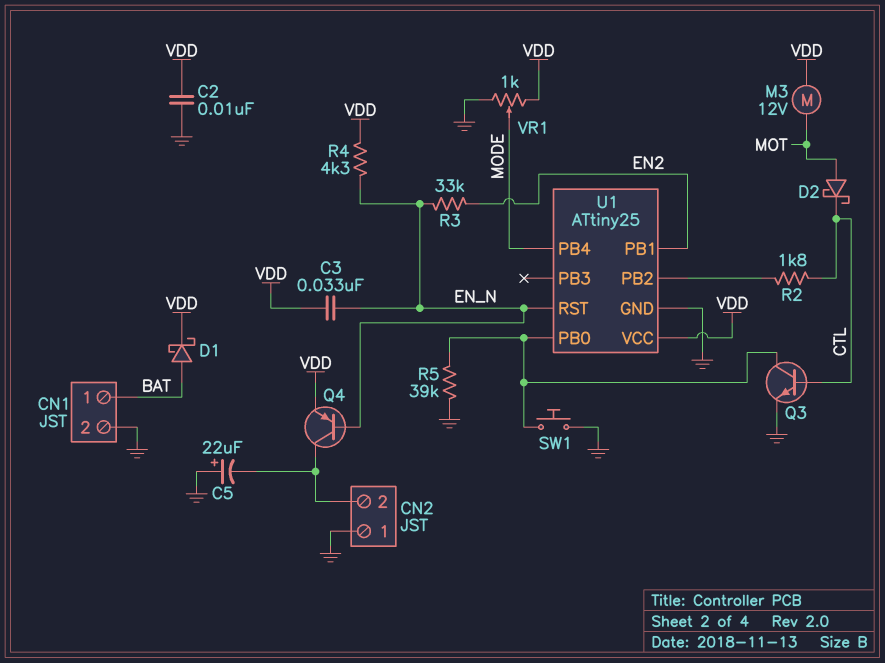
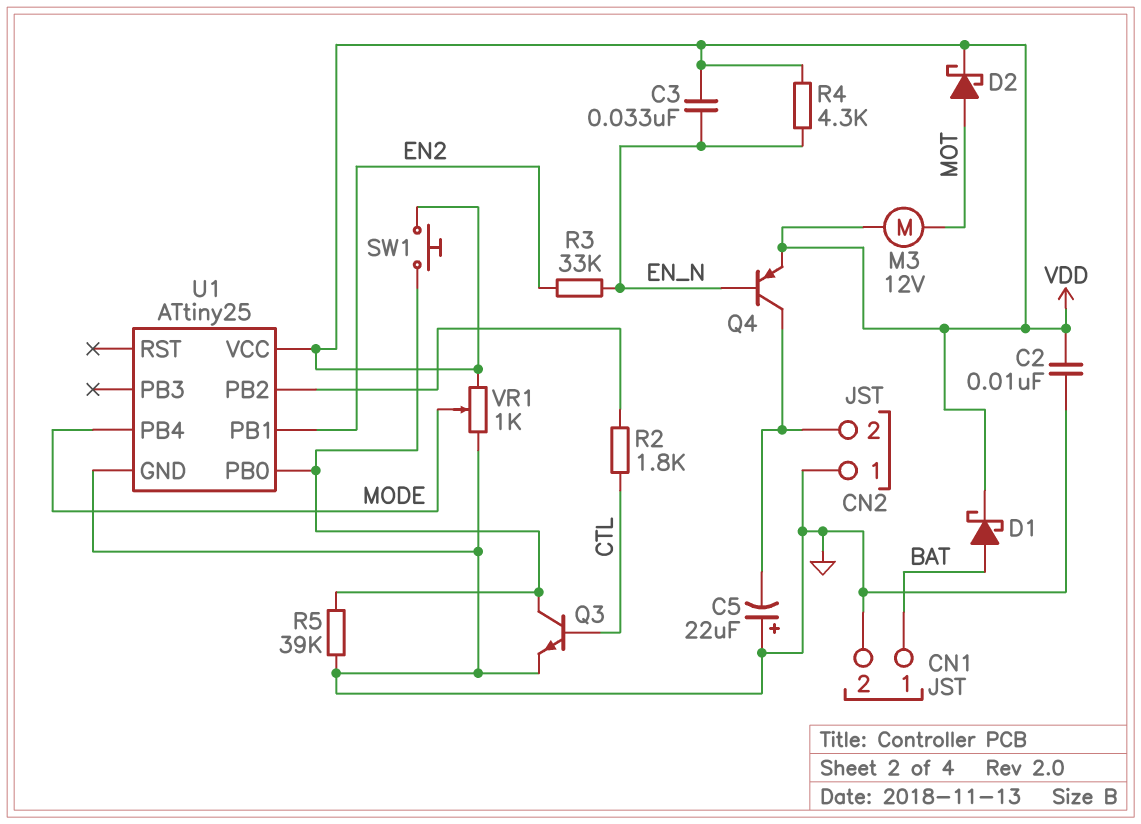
D2: schottky (A MOT, K CTL) -> schottky (A MOT, K VDD)
SW1: button (GND, U1/PB0) -> button (U1/PB0, VDD)
U1 pin RST: EN_N -> none

